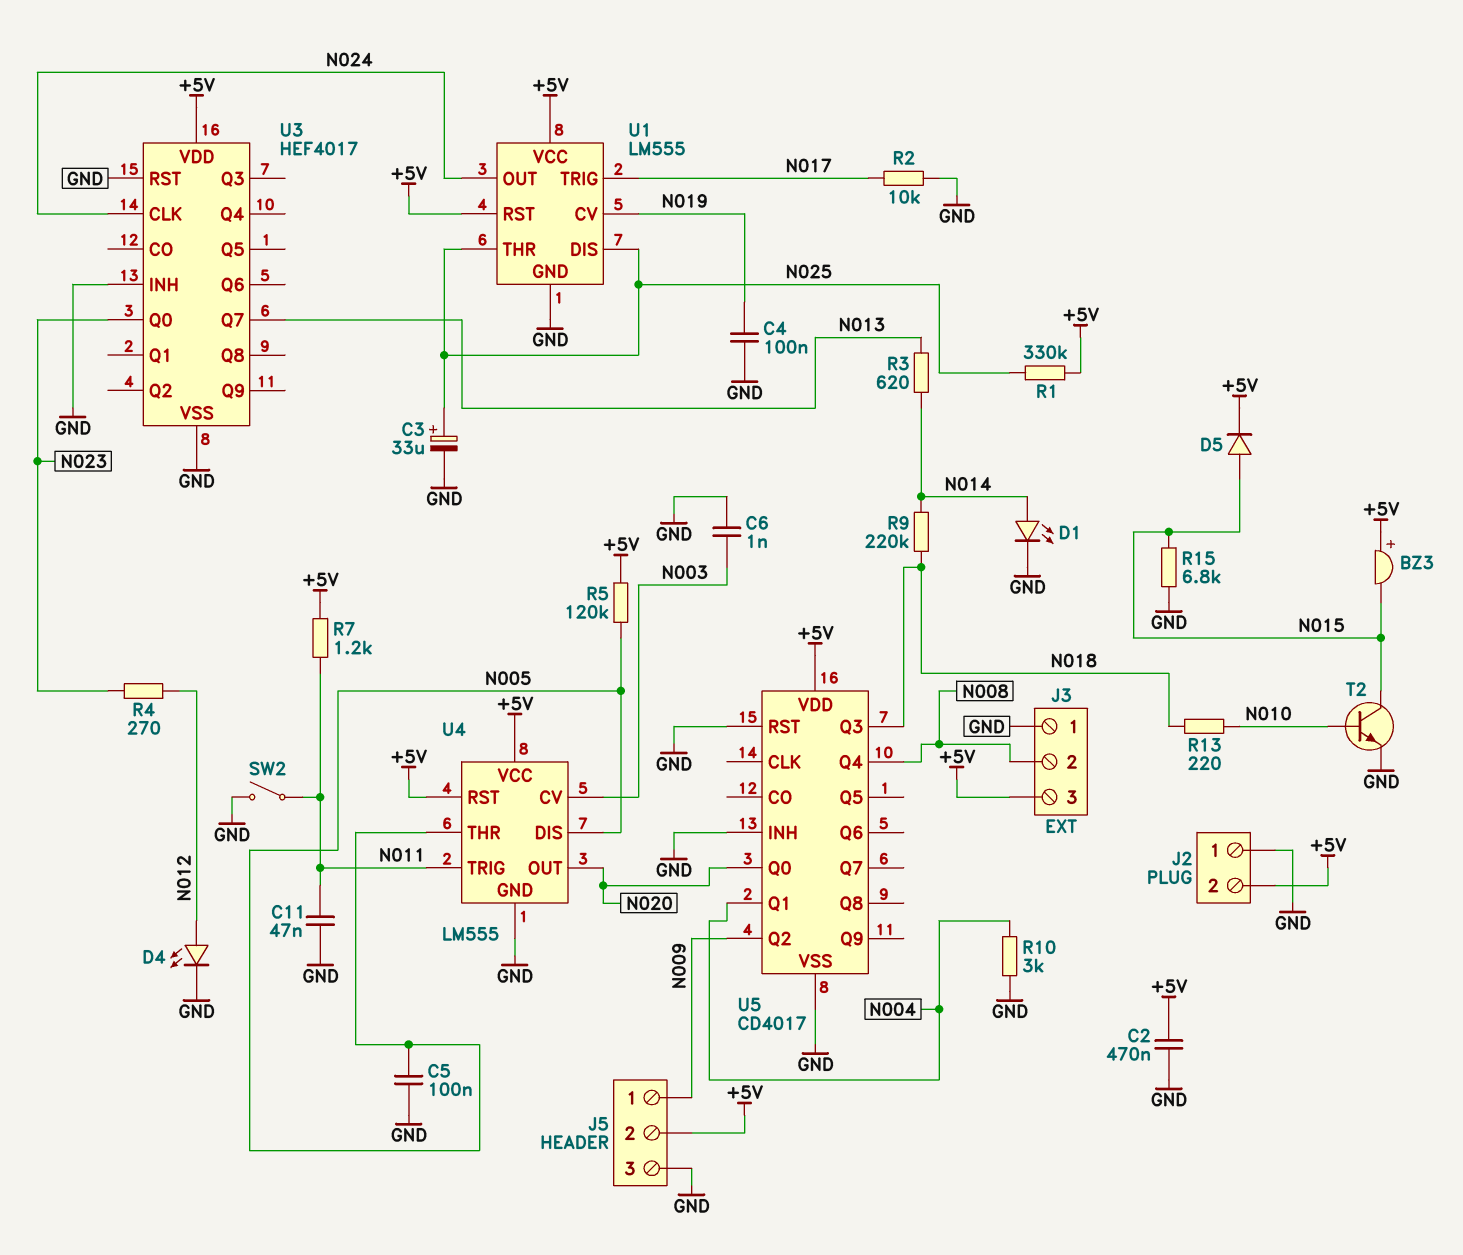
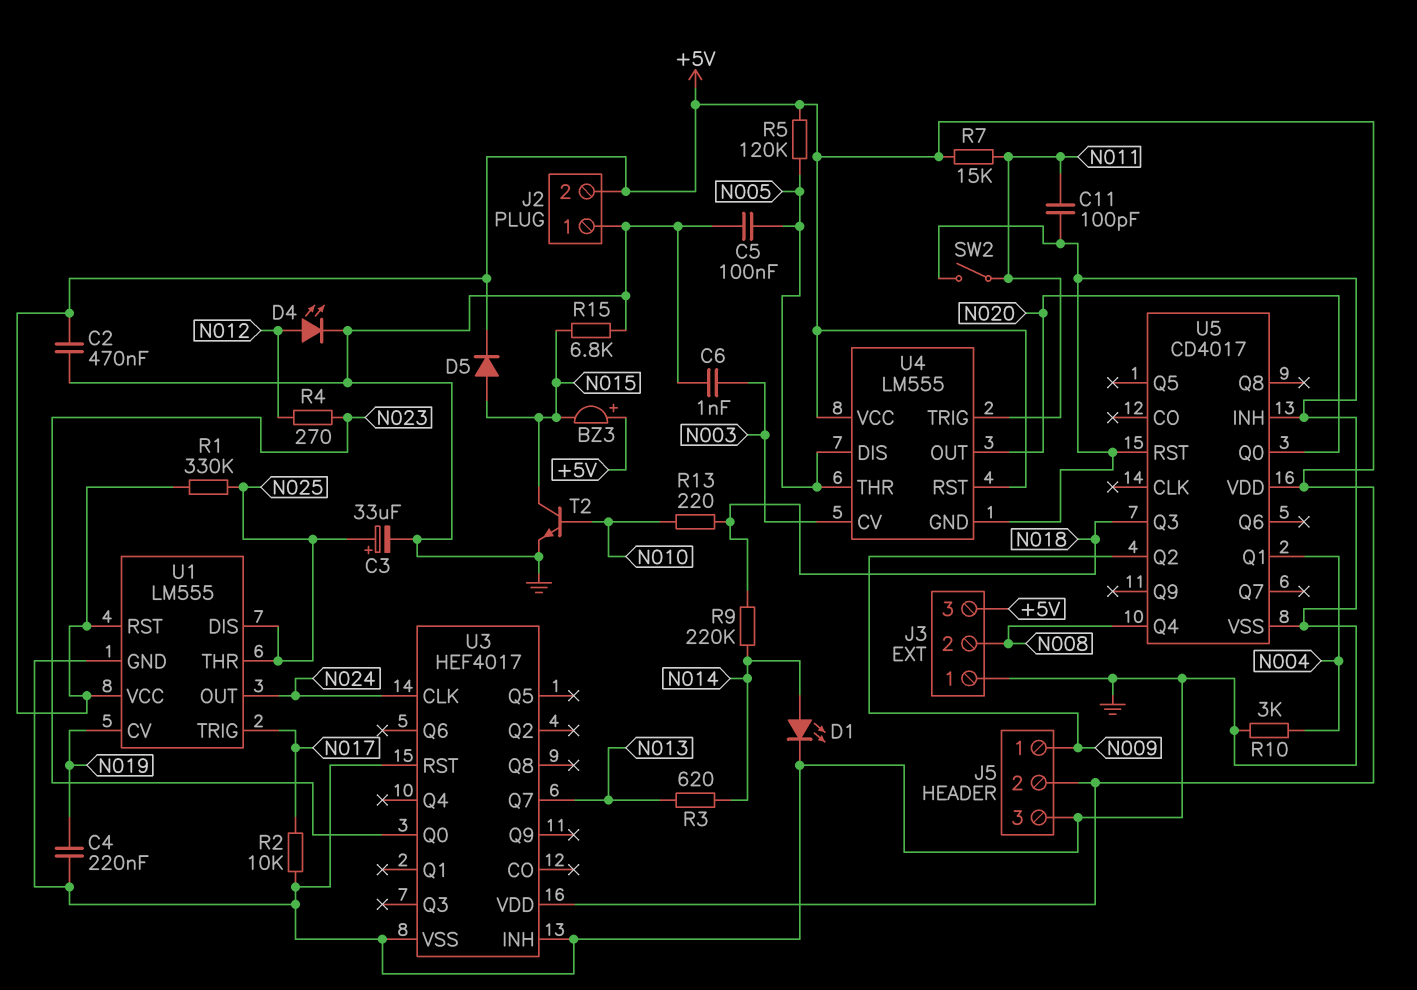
C4: 100nF (GND, N019) -> 220nF (GND, N019)
C11: 47nF (GND, N011) -> 100pF (GND, N011)
R7: 1.2k (+5V, N011) -> 15k (+5V, N011)

